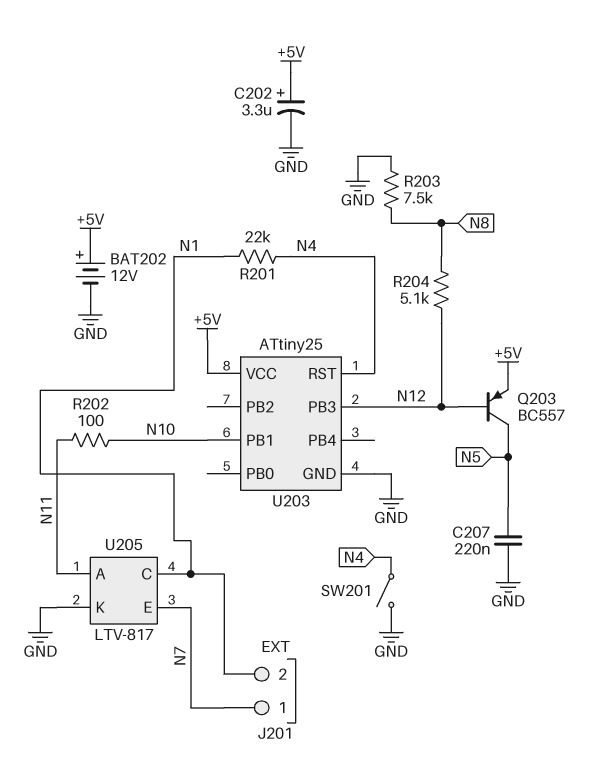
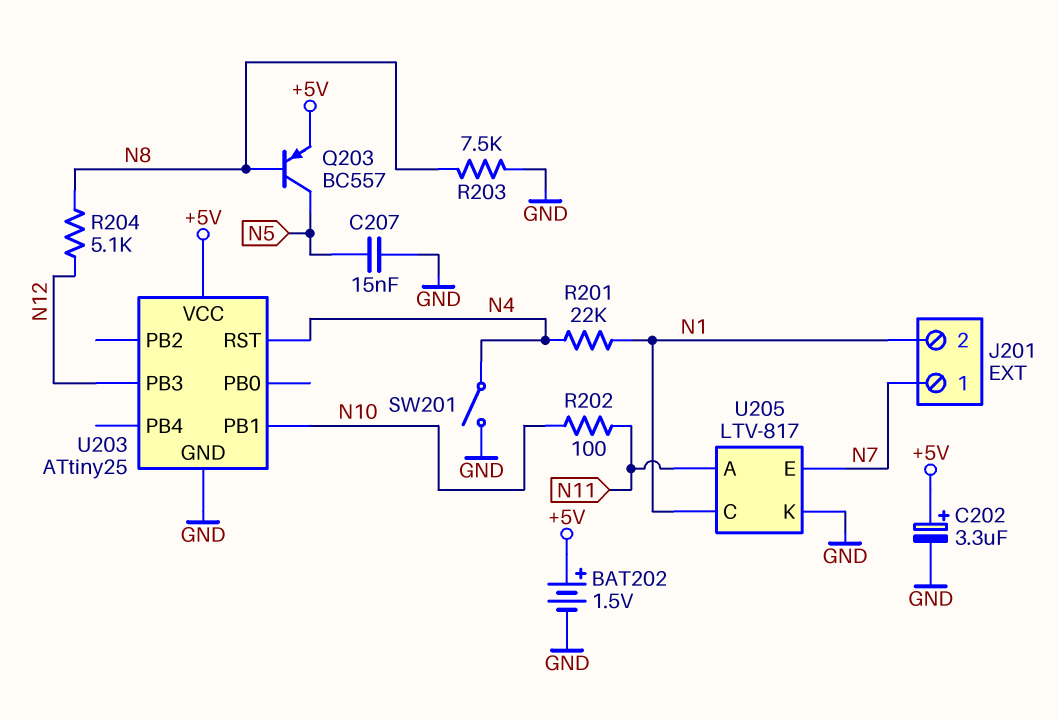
BAT202: 12V (plus +5V, minus GND) -> 1.5V (plus +5V, minus GND)
C207: 220nF (GND, N5) -> 15nF (GND, N5)
Q203: PNP BC557 (B N12, C N5, E +5V) -> PNP BC557 (B N8, C N5, E +5V)

